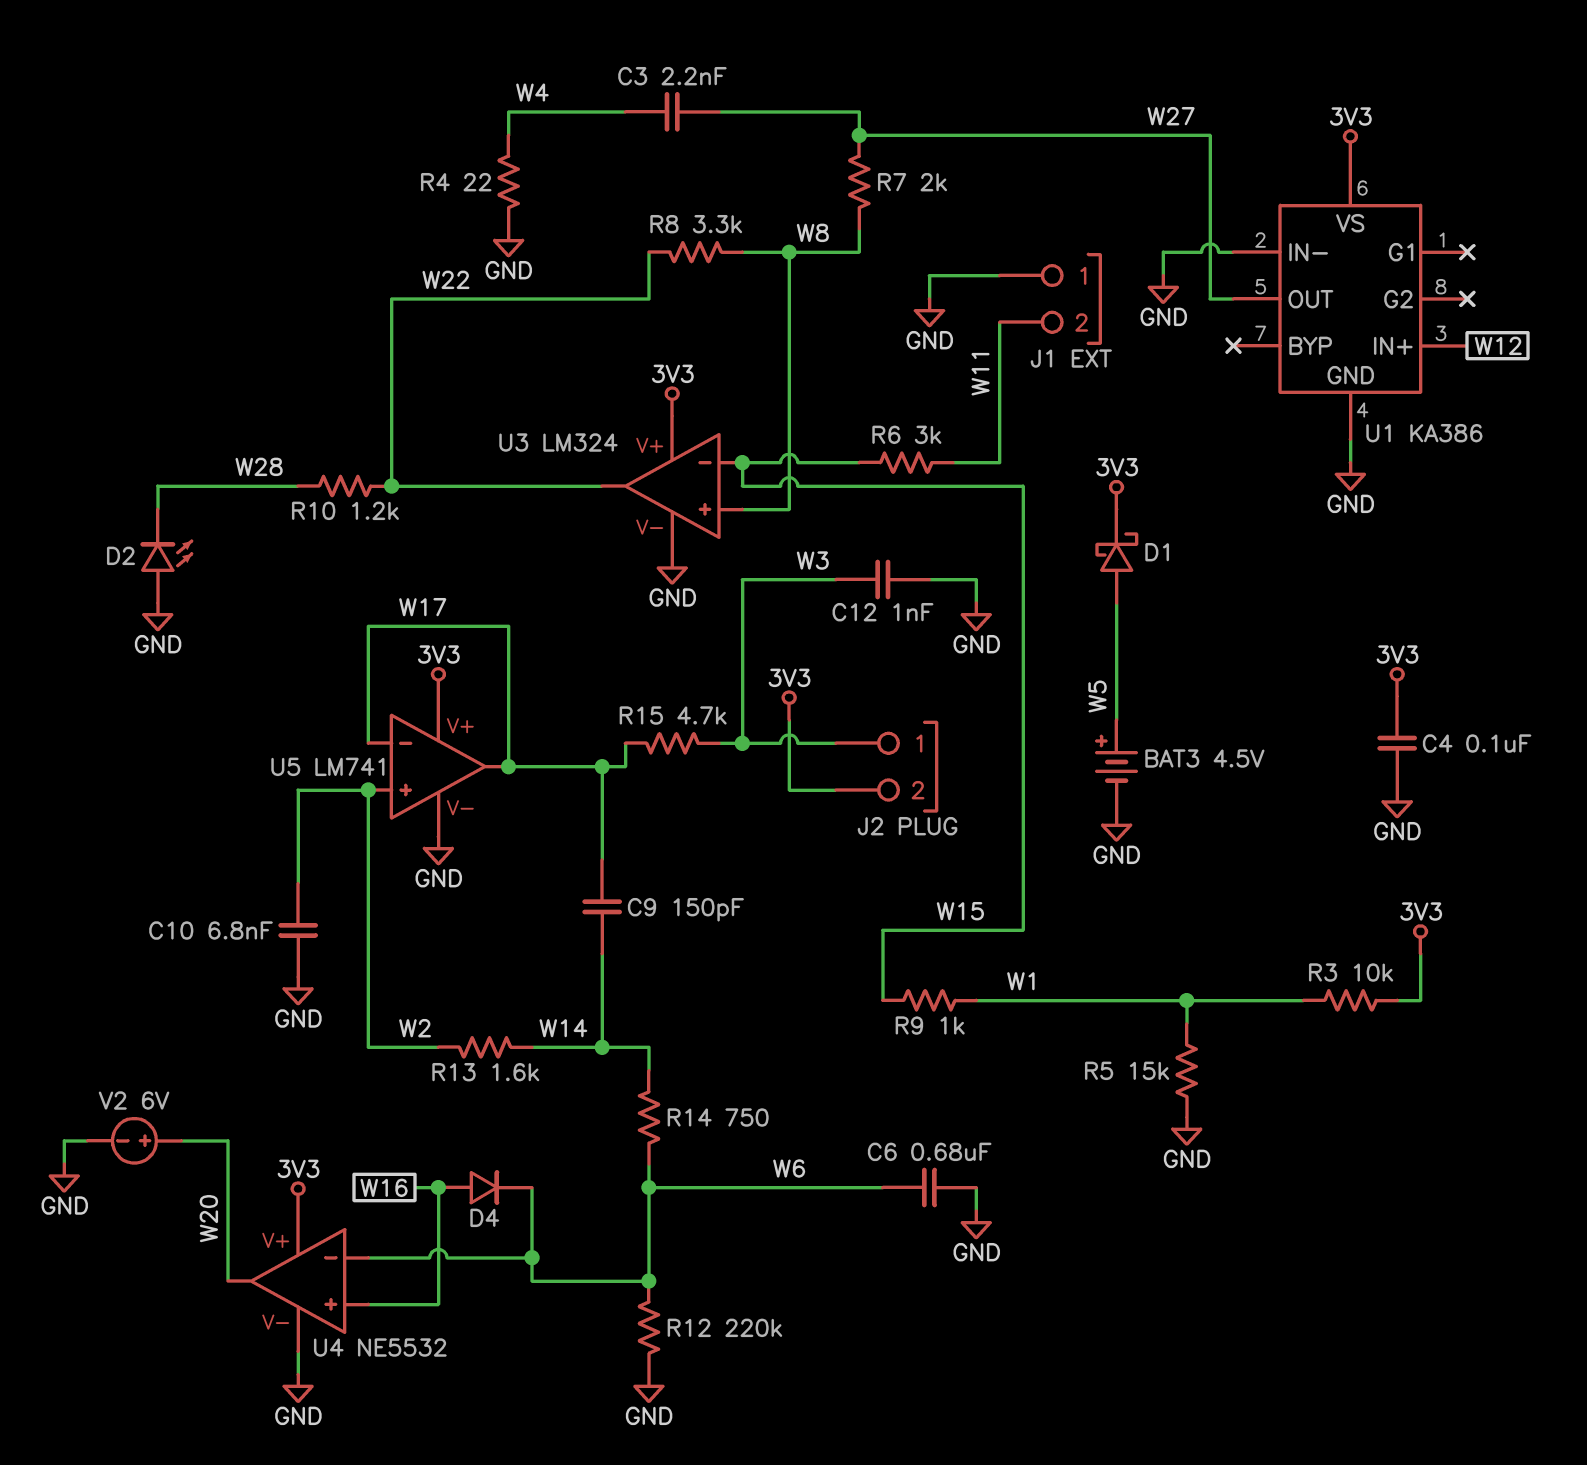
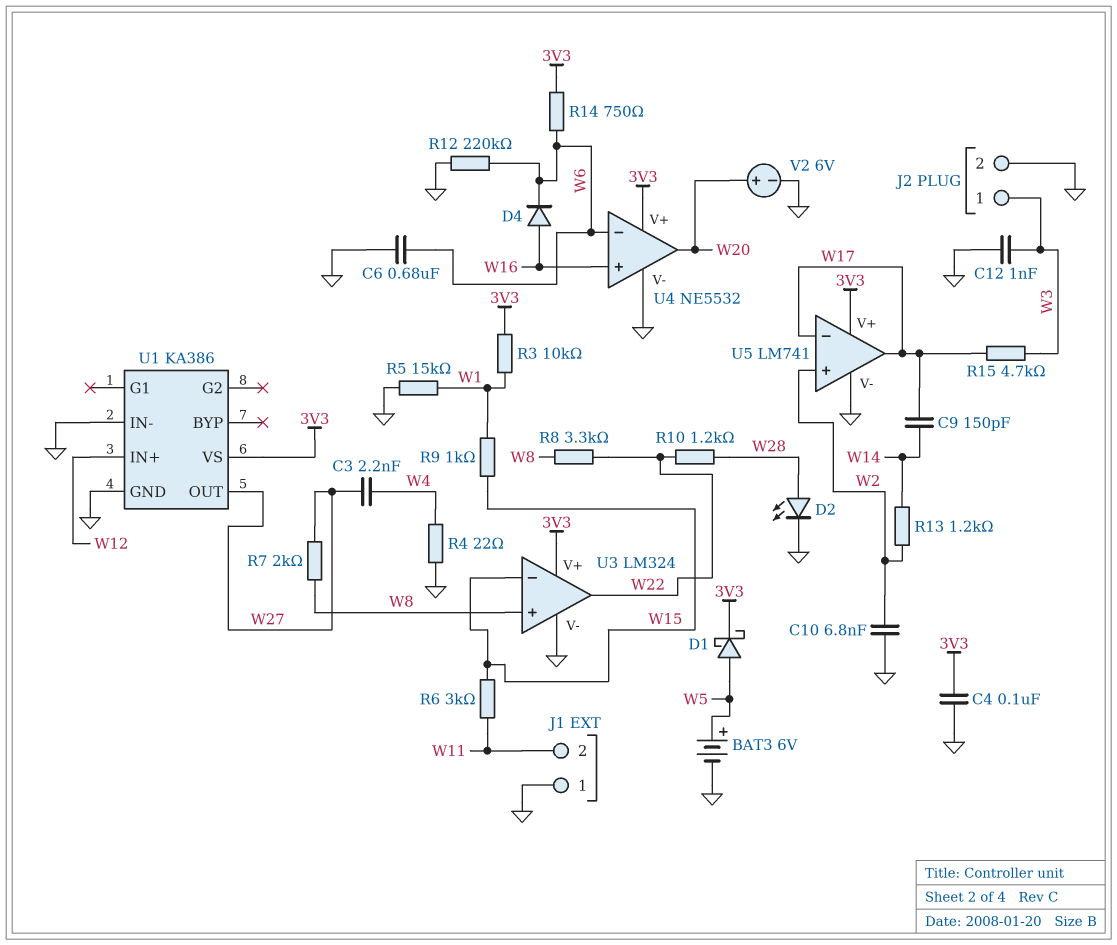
BAT3: 4.5V (plus W5, minus GND) -> 6V (plus W5, minus GND)
D2: LED (A GND, K W28) -> LED (A W28, K GND)
J2 pin 2: 3V3 -> GND
R13: 1.6k (W2, W14) -> 1.2k (W2, W14)
R14: 750 (W6, W14) -> 750 (3V3, W6)

